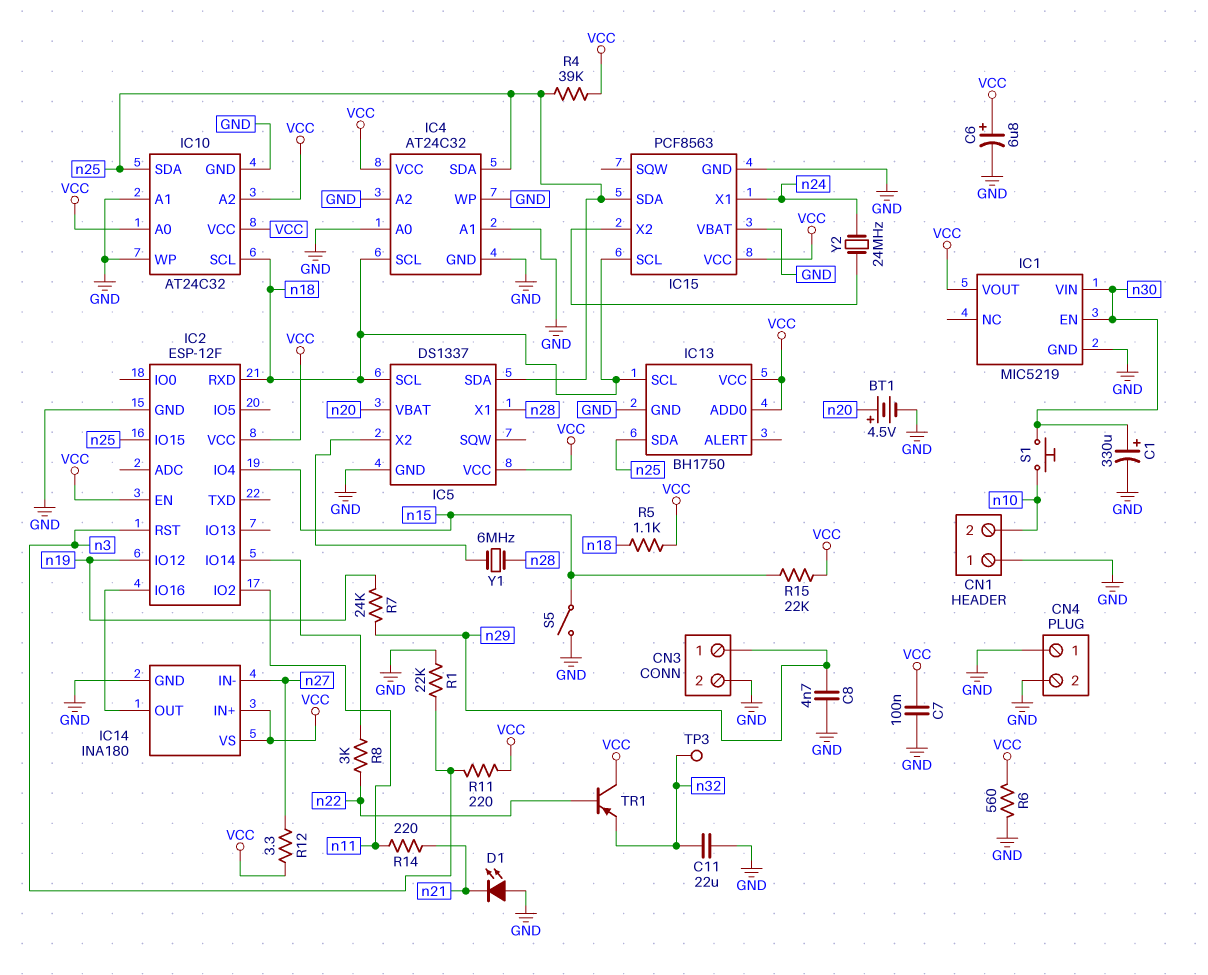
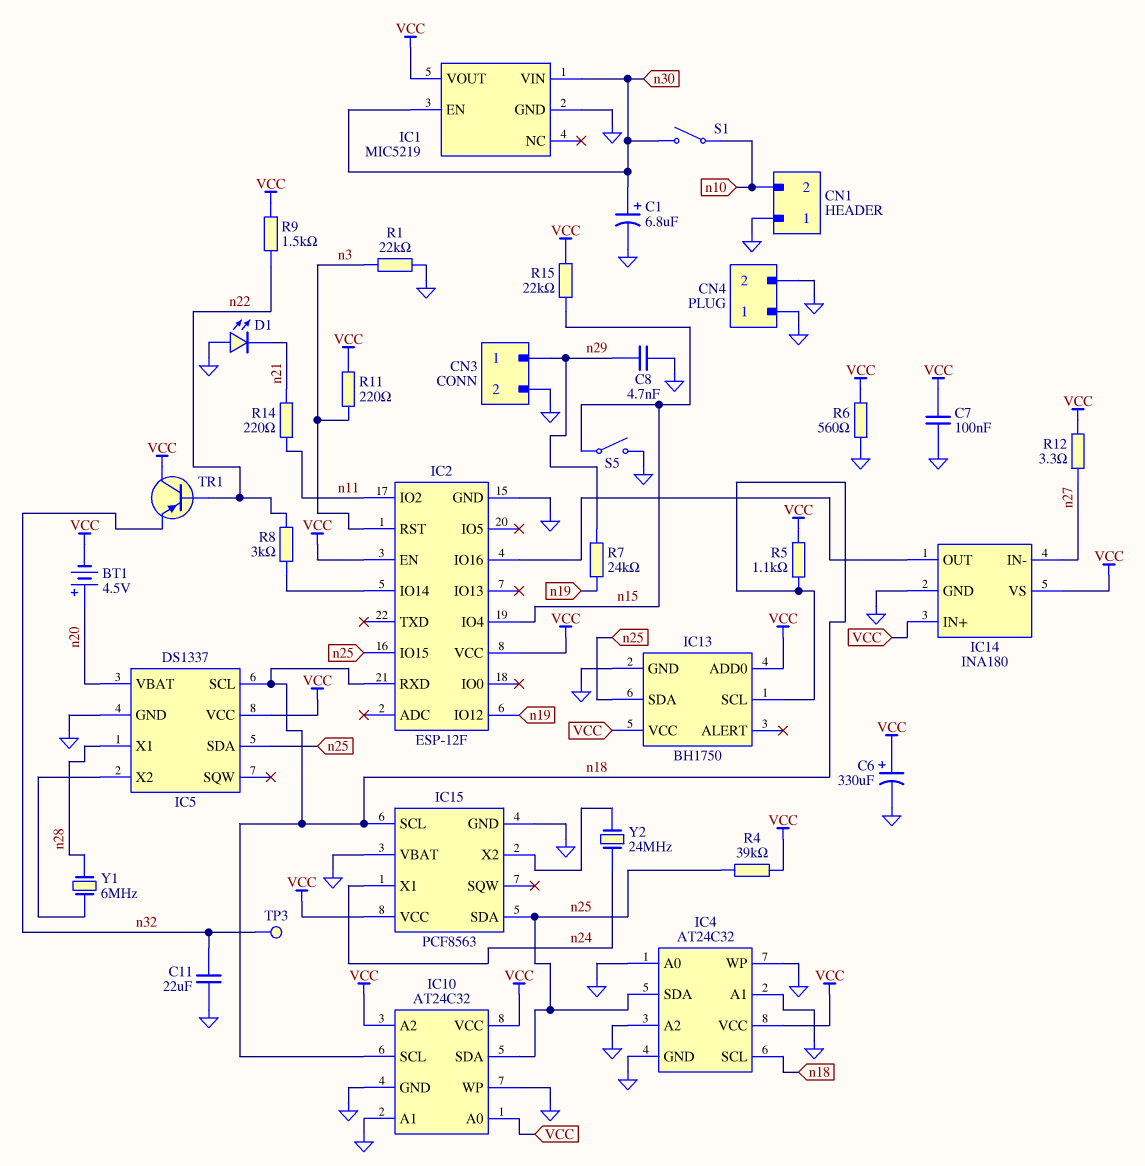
BT1: 4.5V (plus n20, minus GND) -> 4.5V (plus n20, minus VCC)
C1: 330uF (plus n30, minus GND) -> 6.8uF (plus n30, minus GND)
C6: 6.8uF (plus VCC, minus GND) -> 330uF (plus VCC, minus GND)
R9: none -> 1.5k (VCC, n22)
S1: button (n10, n30) -> switch (n10, n30)

